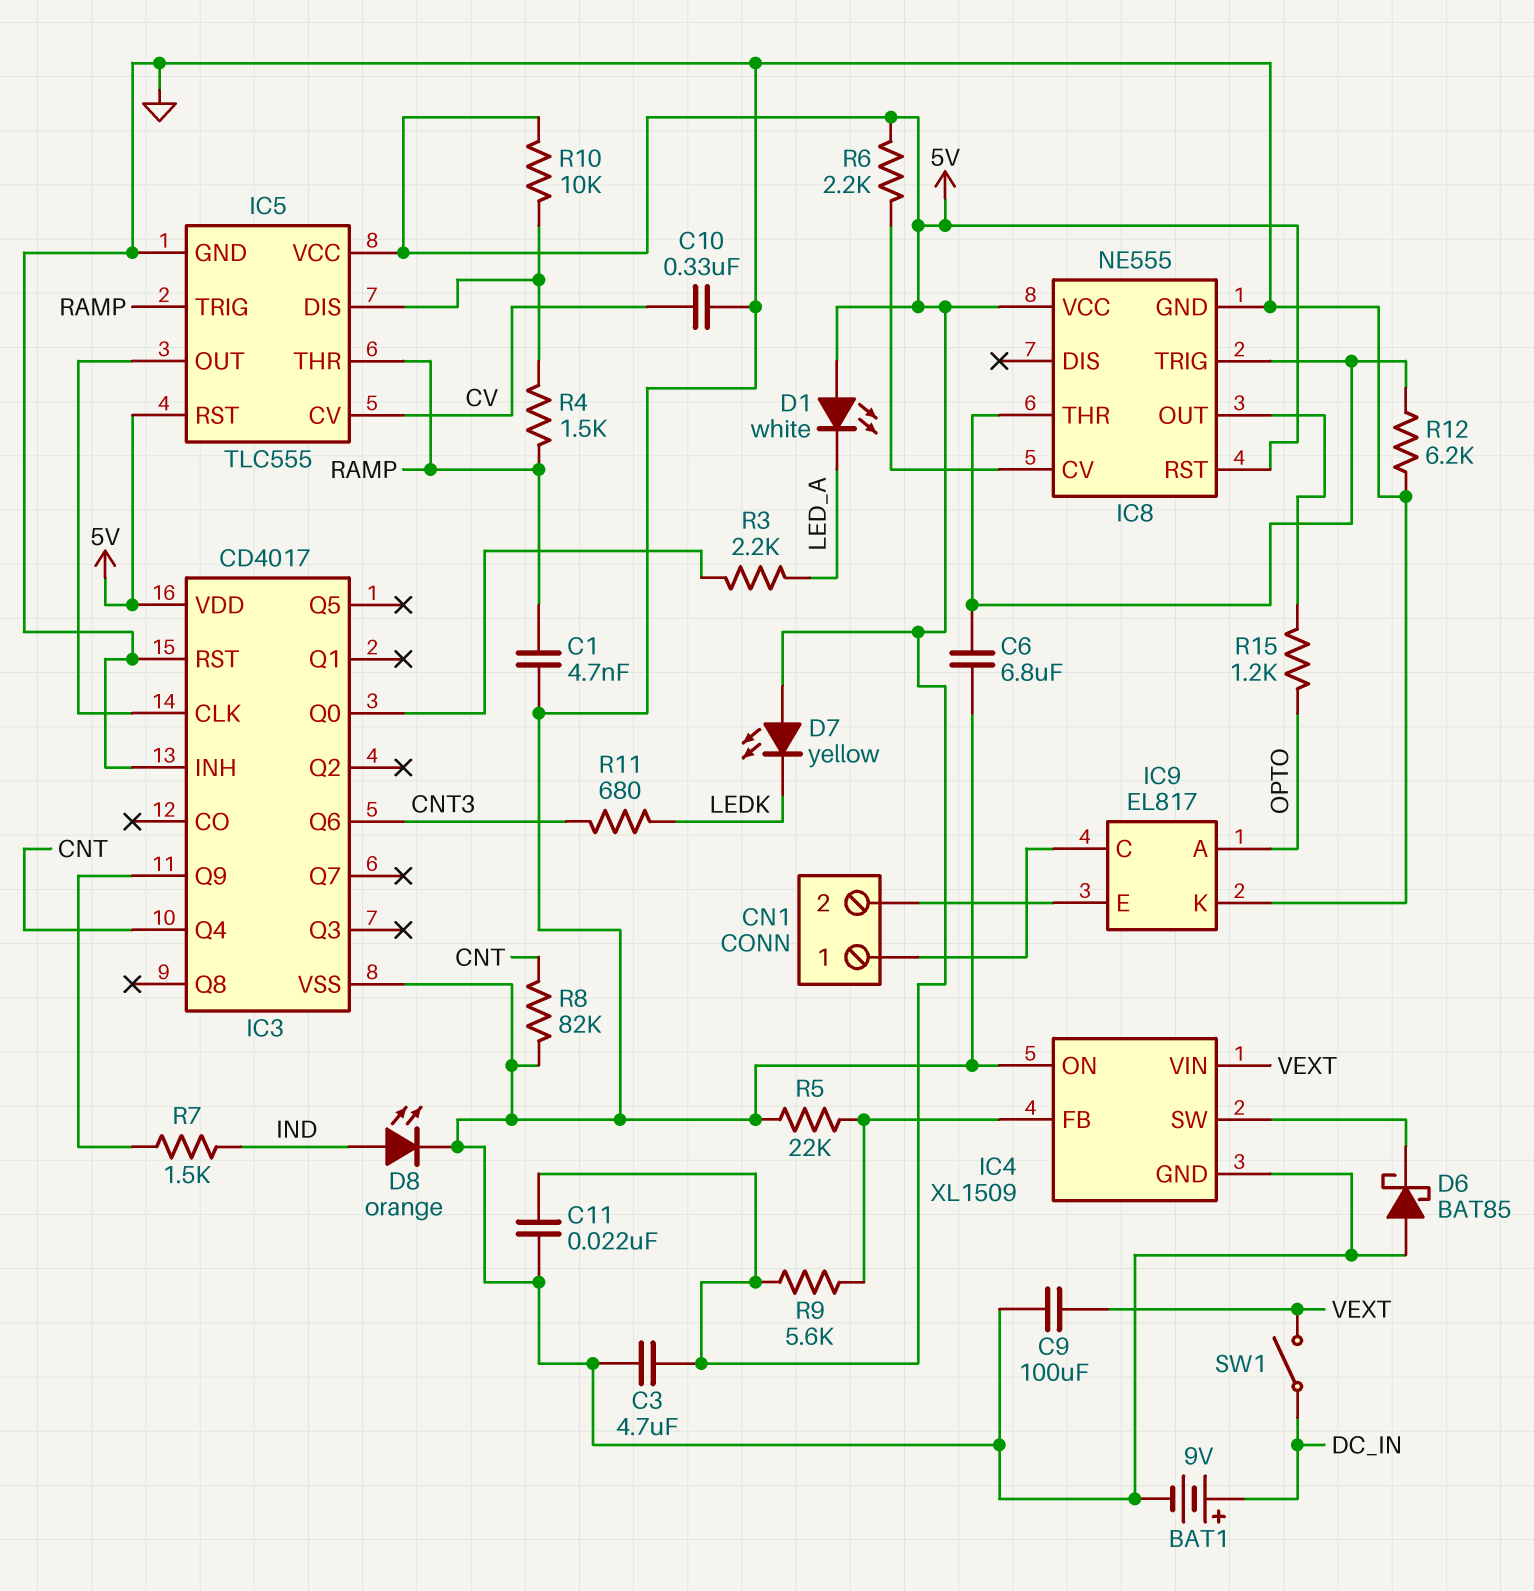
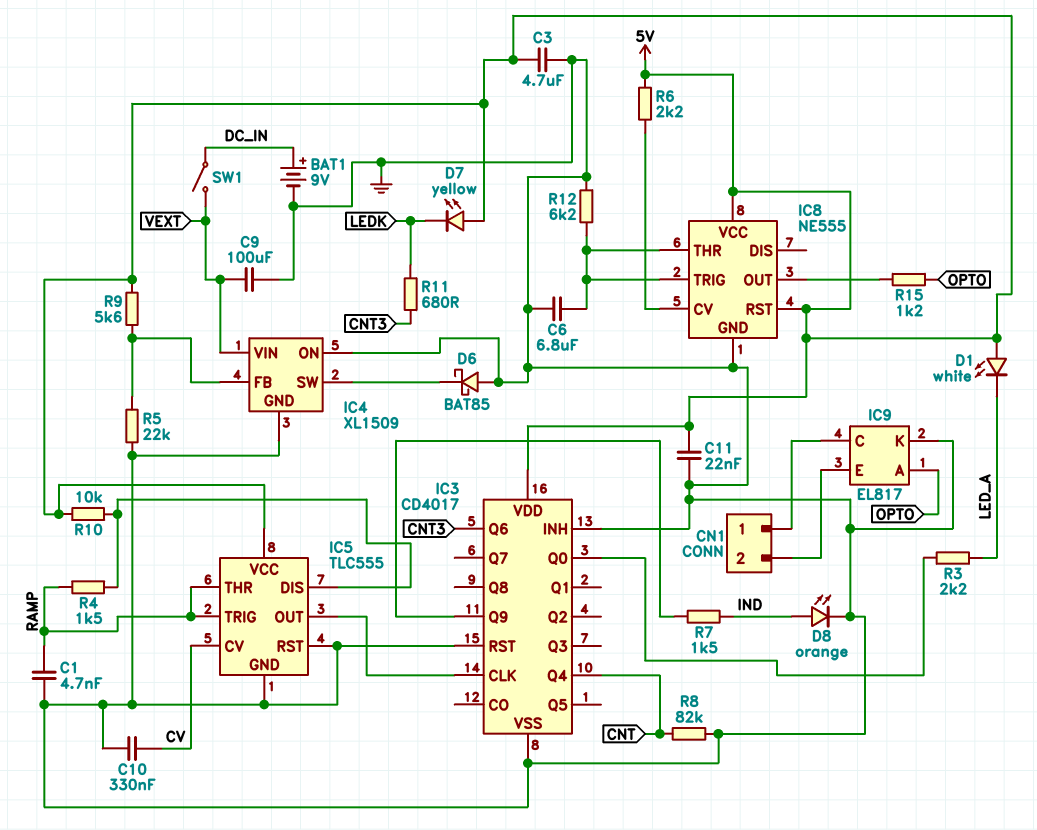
IC5 pin RST: 5V -> GND

